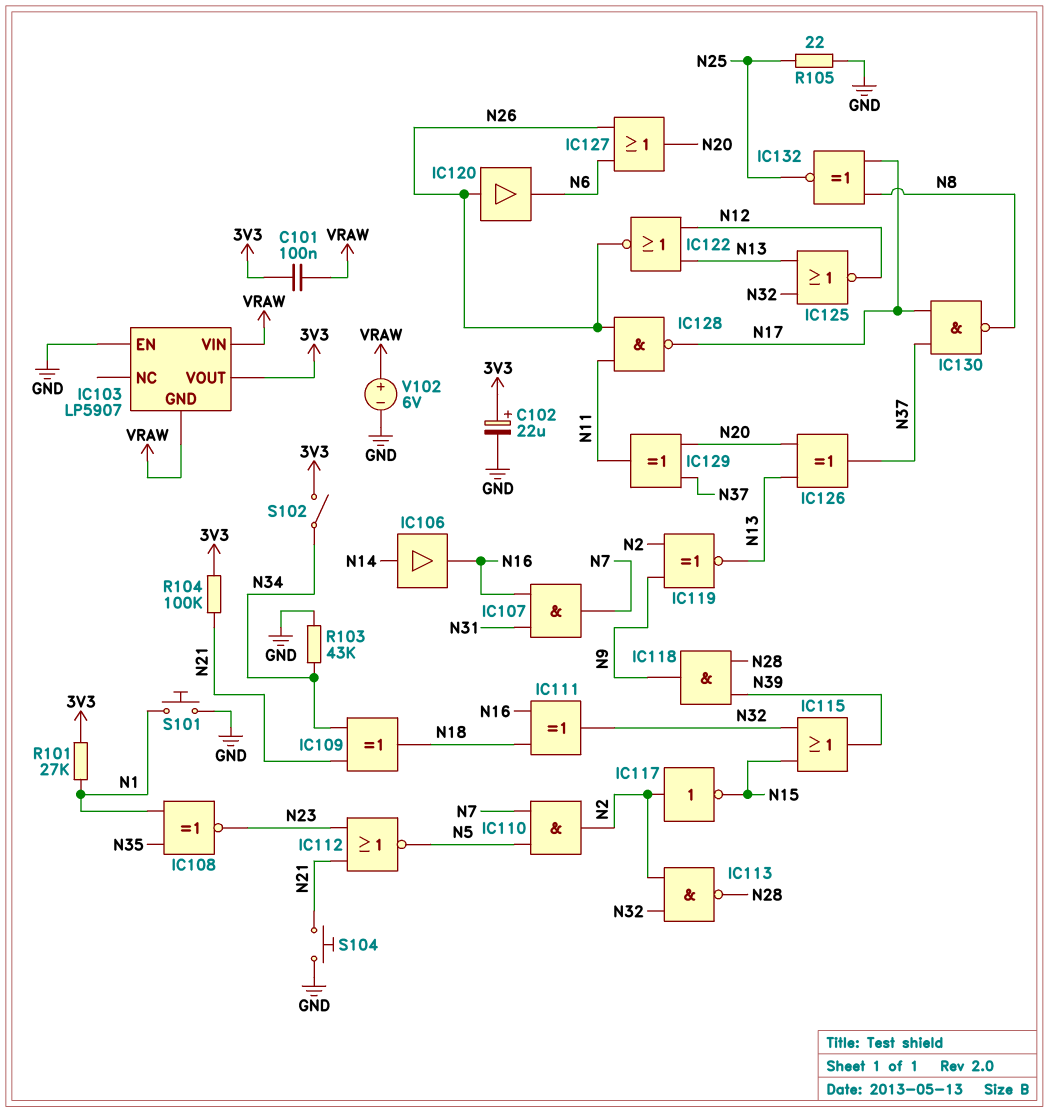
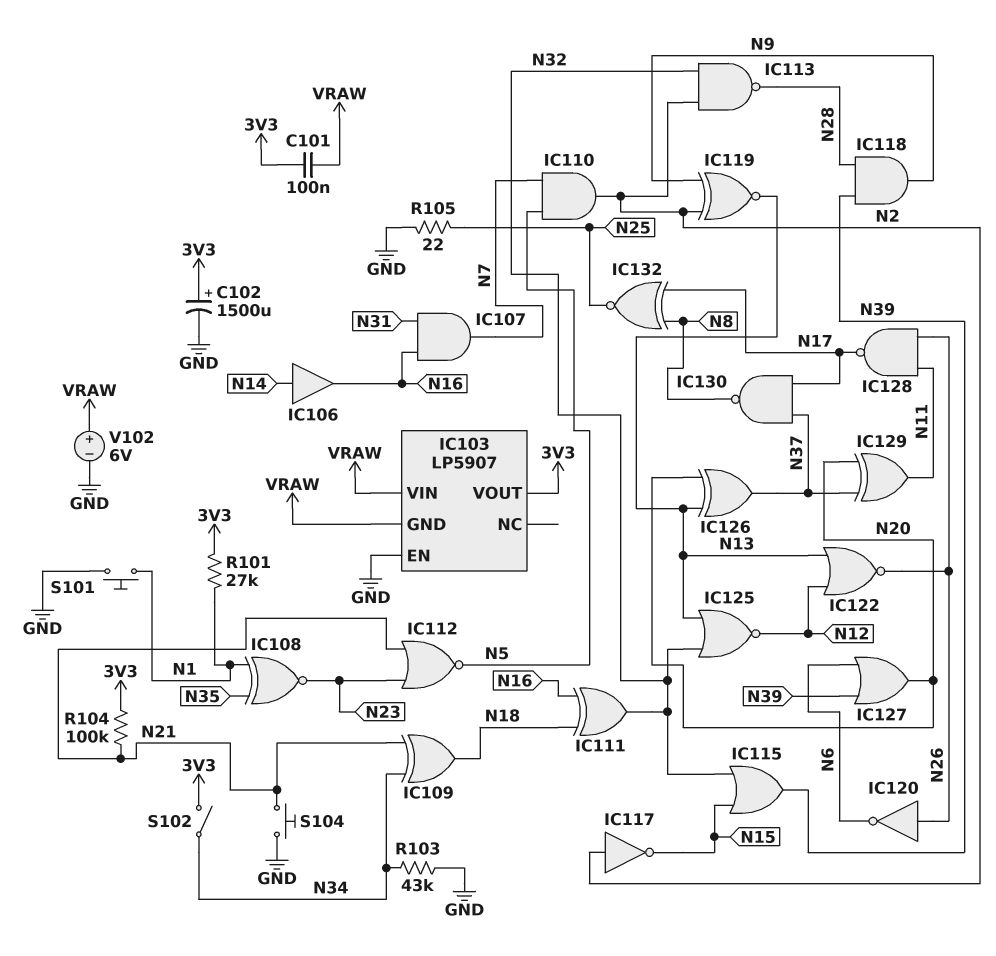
C102: 22uF (plus 3V3, minus GND) -> 1500uF (plus 3V3, minus GND)
IC120: buffer (in N26, out N6) -> NOT (in N26, out N6)
IC127: OR (in N6, in N26, out N20) -> OR (in N6, in N39, out N20)

